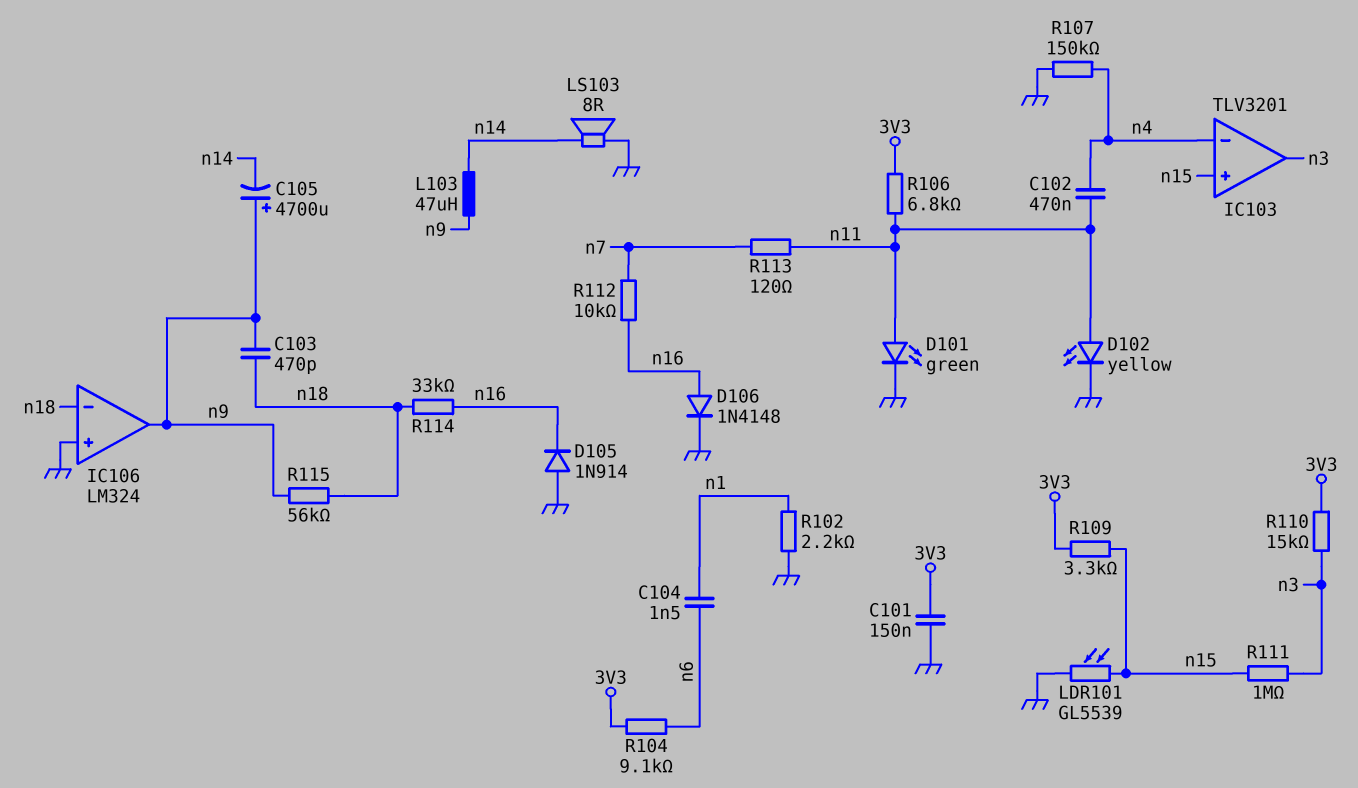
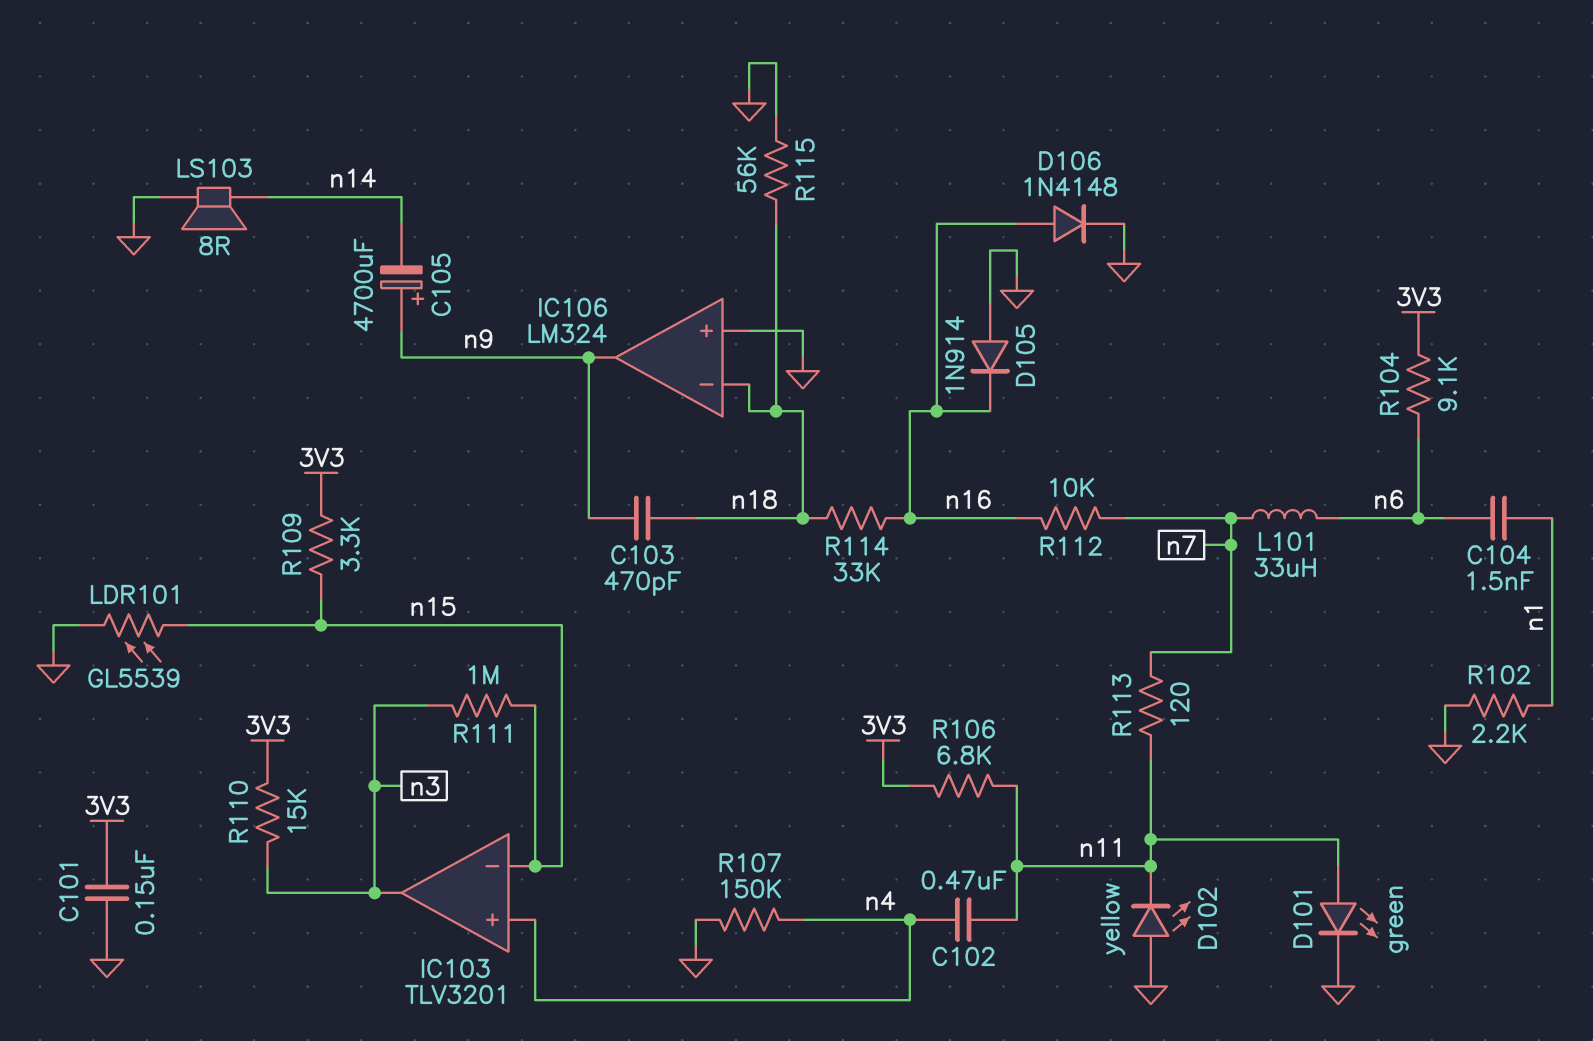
D102: LED yellow (A n11, K GND) -> LED yellow (A GND, K n11)
IC103 pin in+: n15 -> n4
IC103 pin in-: n4 -> n15
L101: none -> 33uH (n6, n7)
L103: 47uH (n9, n14) -> none
R115: 56k (n9, n18) -> 56k (GND, n18)

